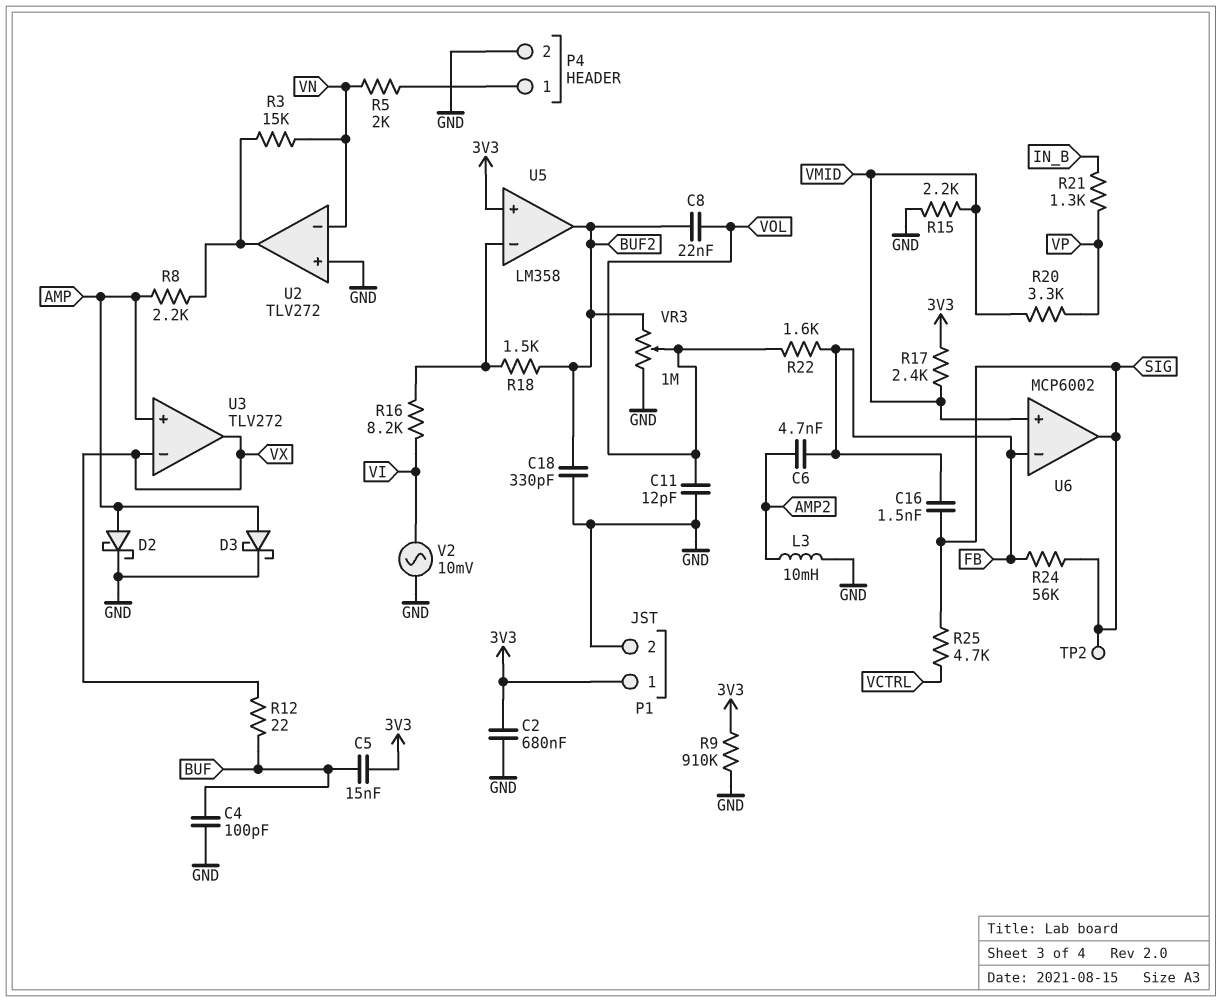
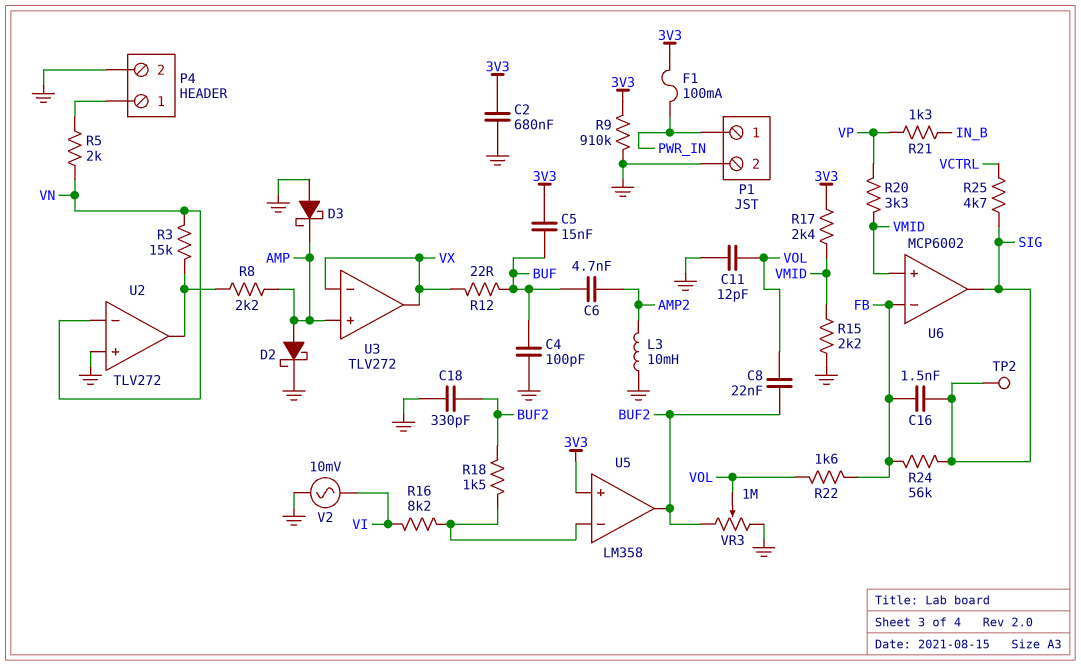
C6: 4.7nF (AMP2, FB) -> 4.7nF (AMP2, BUF)
D3: schottky (A AMP, K GND) -> schottky (A GND, K AMP)
F1: none -> 100mA (3V3, PWR_IN)
P1 pin 1: 3V3 -> PWR_IN

